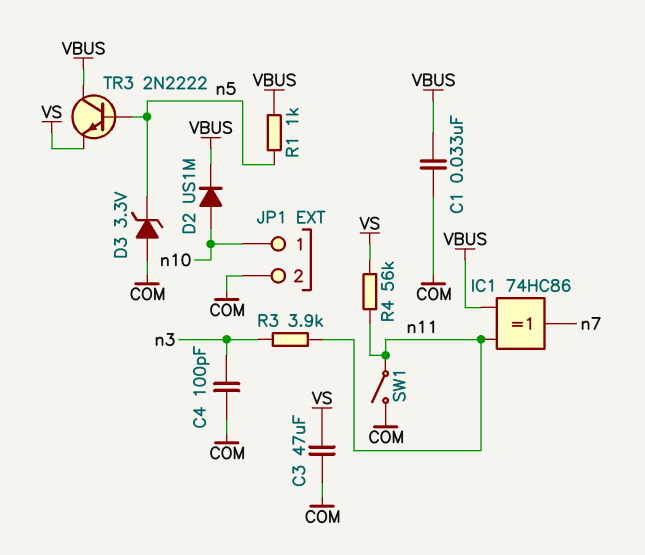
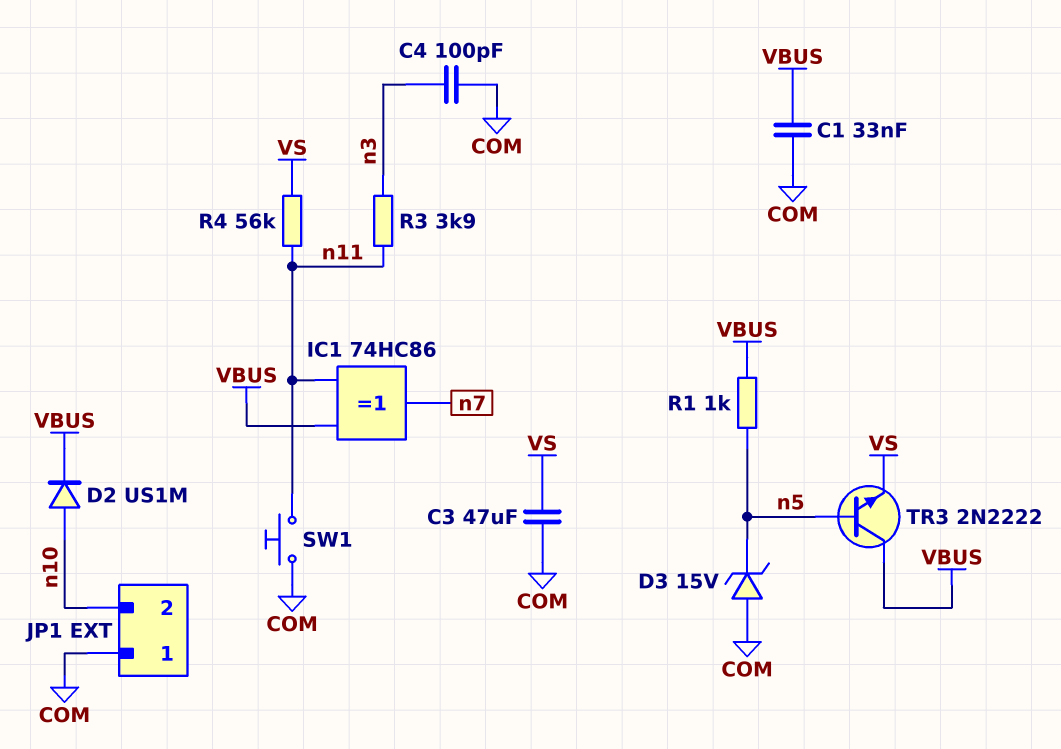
D3: zener 3.3V (A COM, K n5) -> zener 15V (A COM, K n5)
JP1 pin 1: n10 -> COM
JP1 pin 2: COM -> n10
SW1: switch (COM, n11) -> button (COM, n11)

